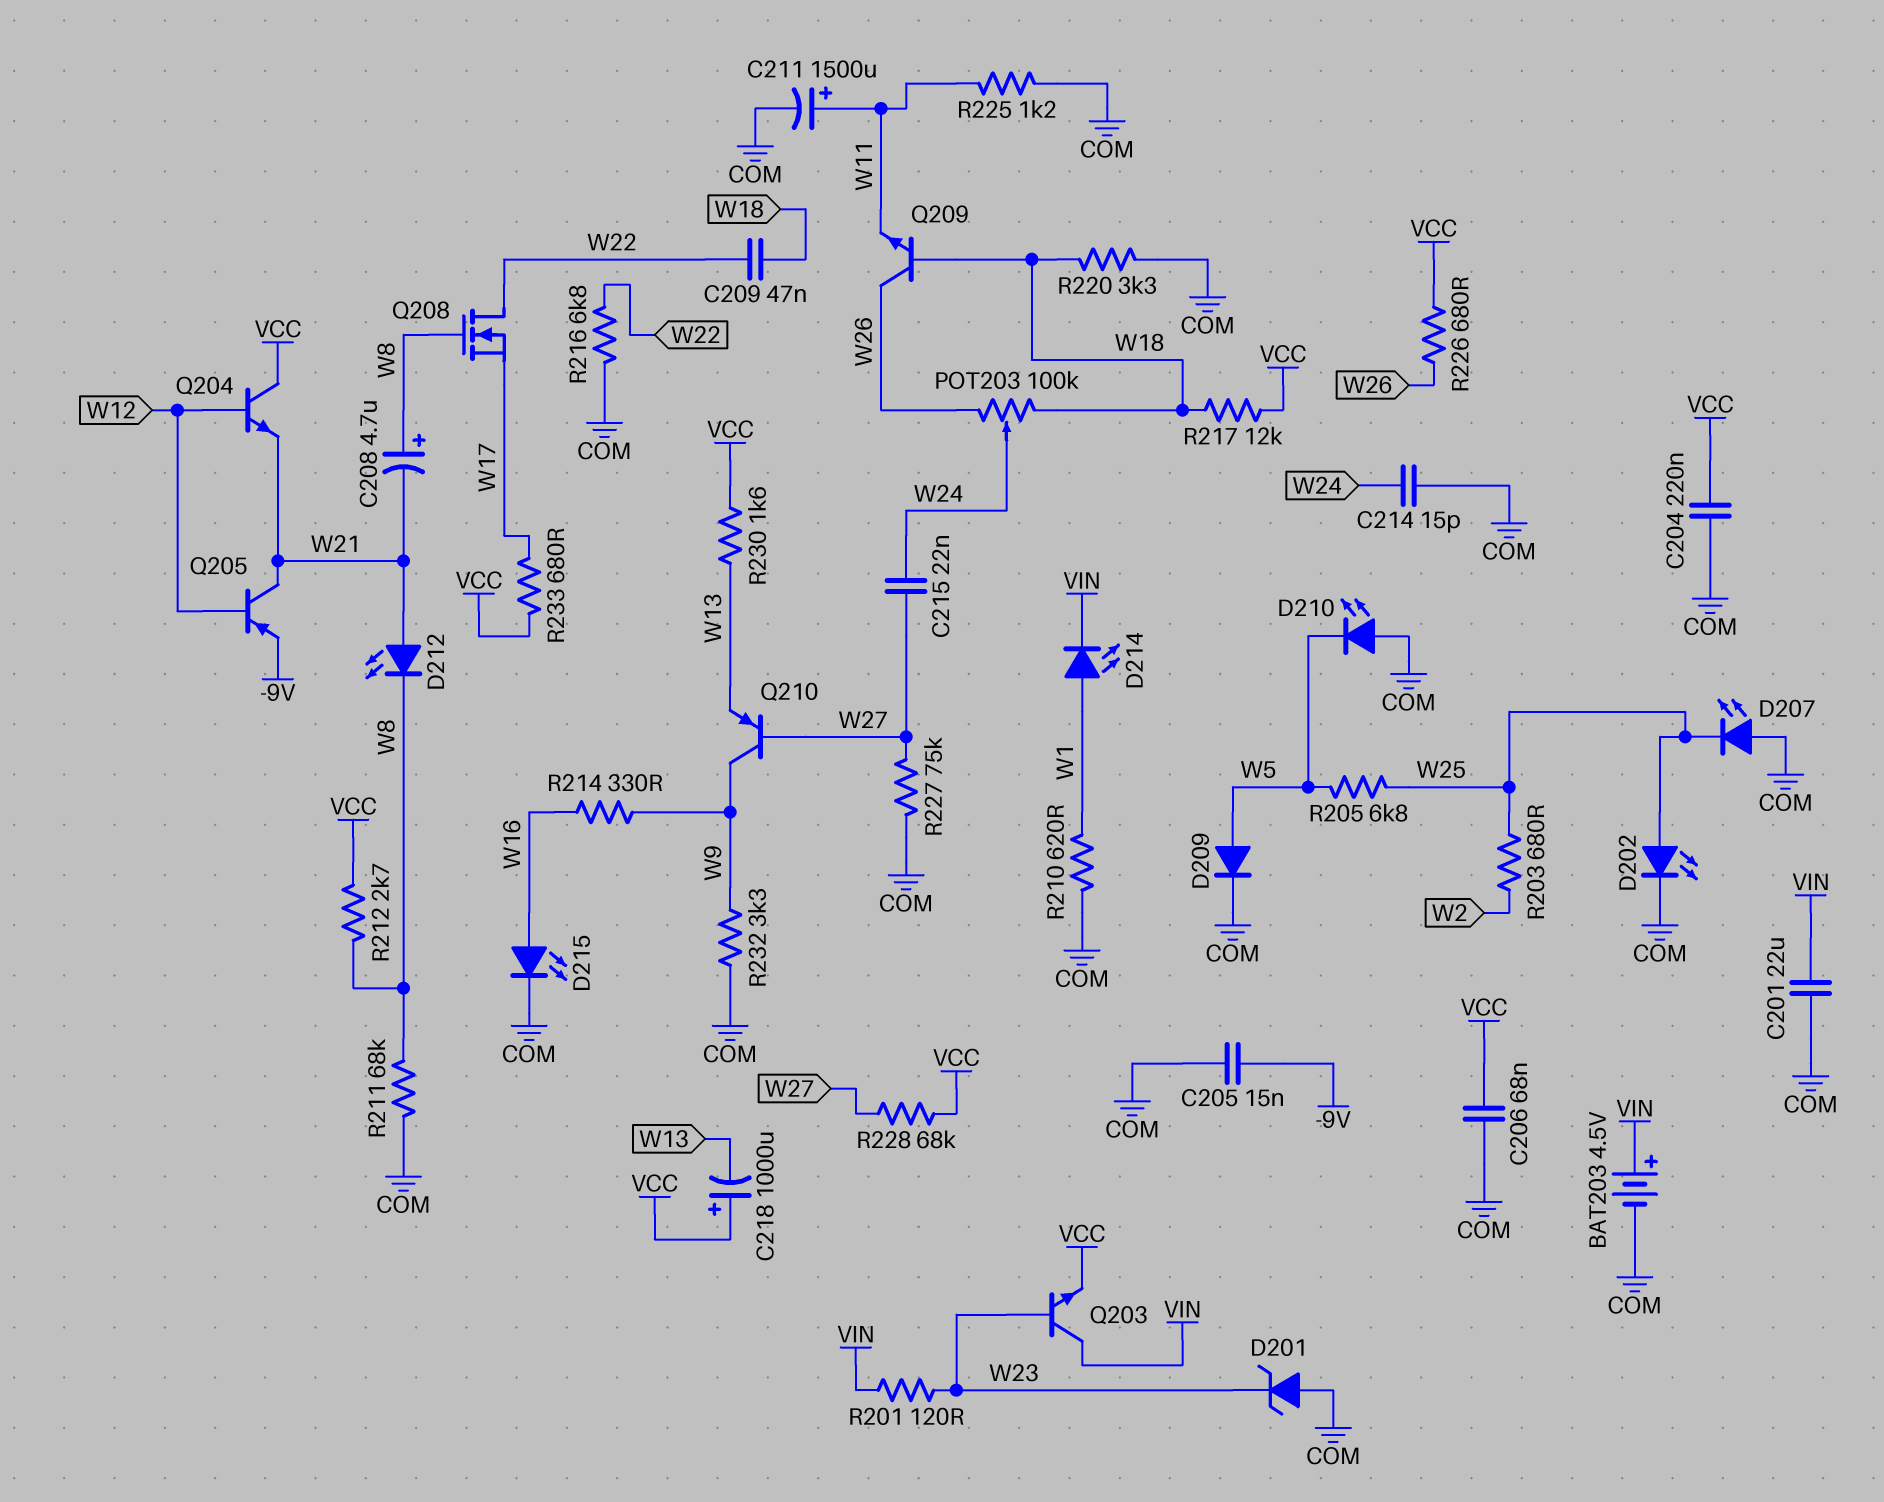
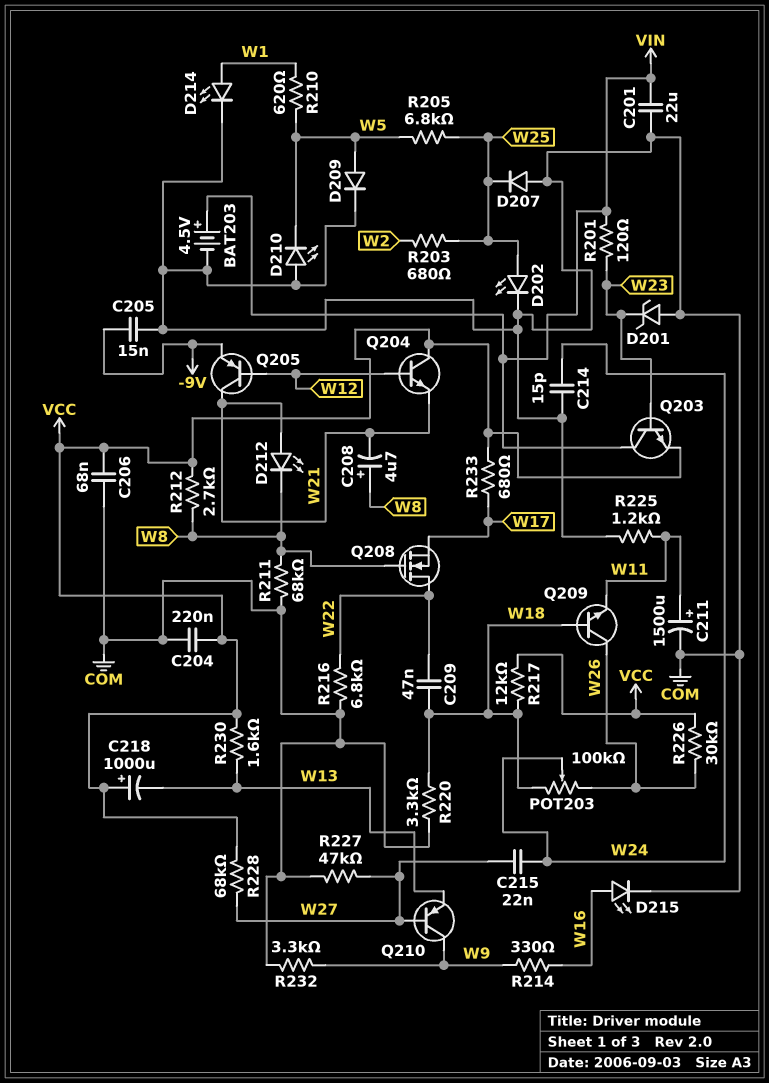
D207: LED (A COM, K W25) -> diode (A COM, K W25)
D214: LED (A W1, K VIN) -> LED (A W1, K COM)
R210: 620 (COM, W1) -> 620 (W1, W5)
R226: 680 (VCC, W26) -> 30k (VCC, W26)
R227: 75k (COM, W27) -> 47k (COM, W27)

